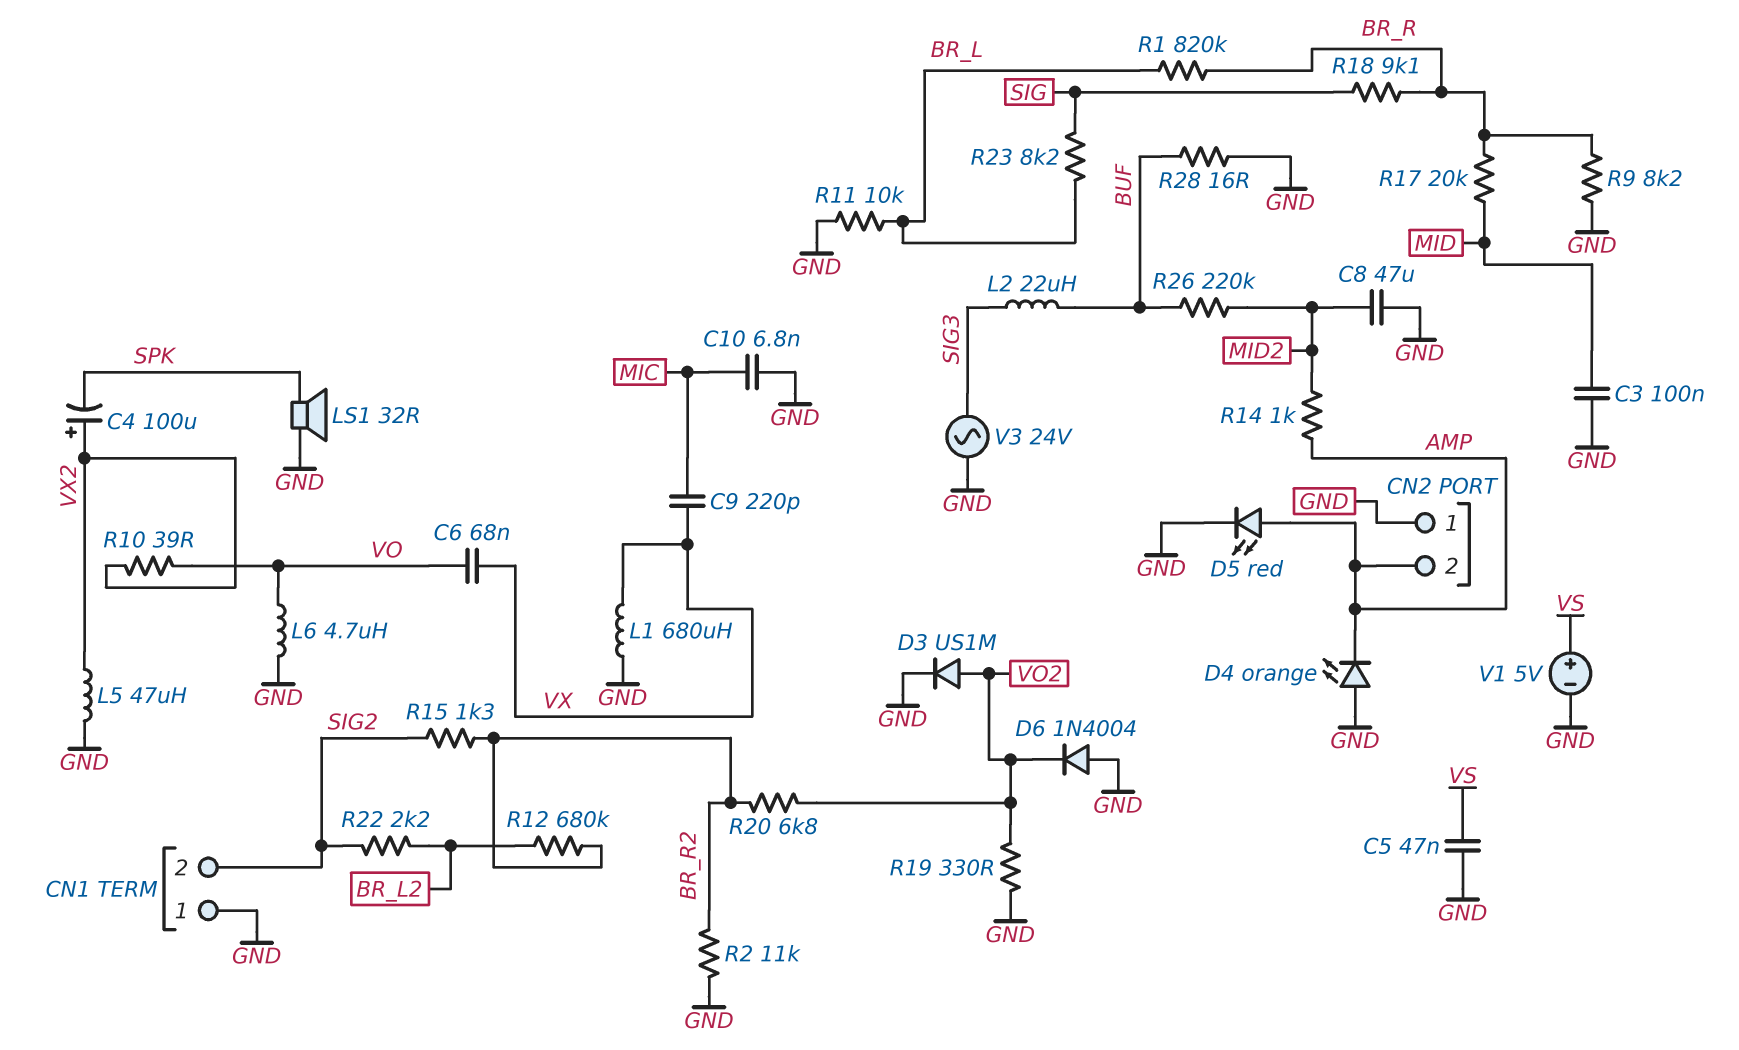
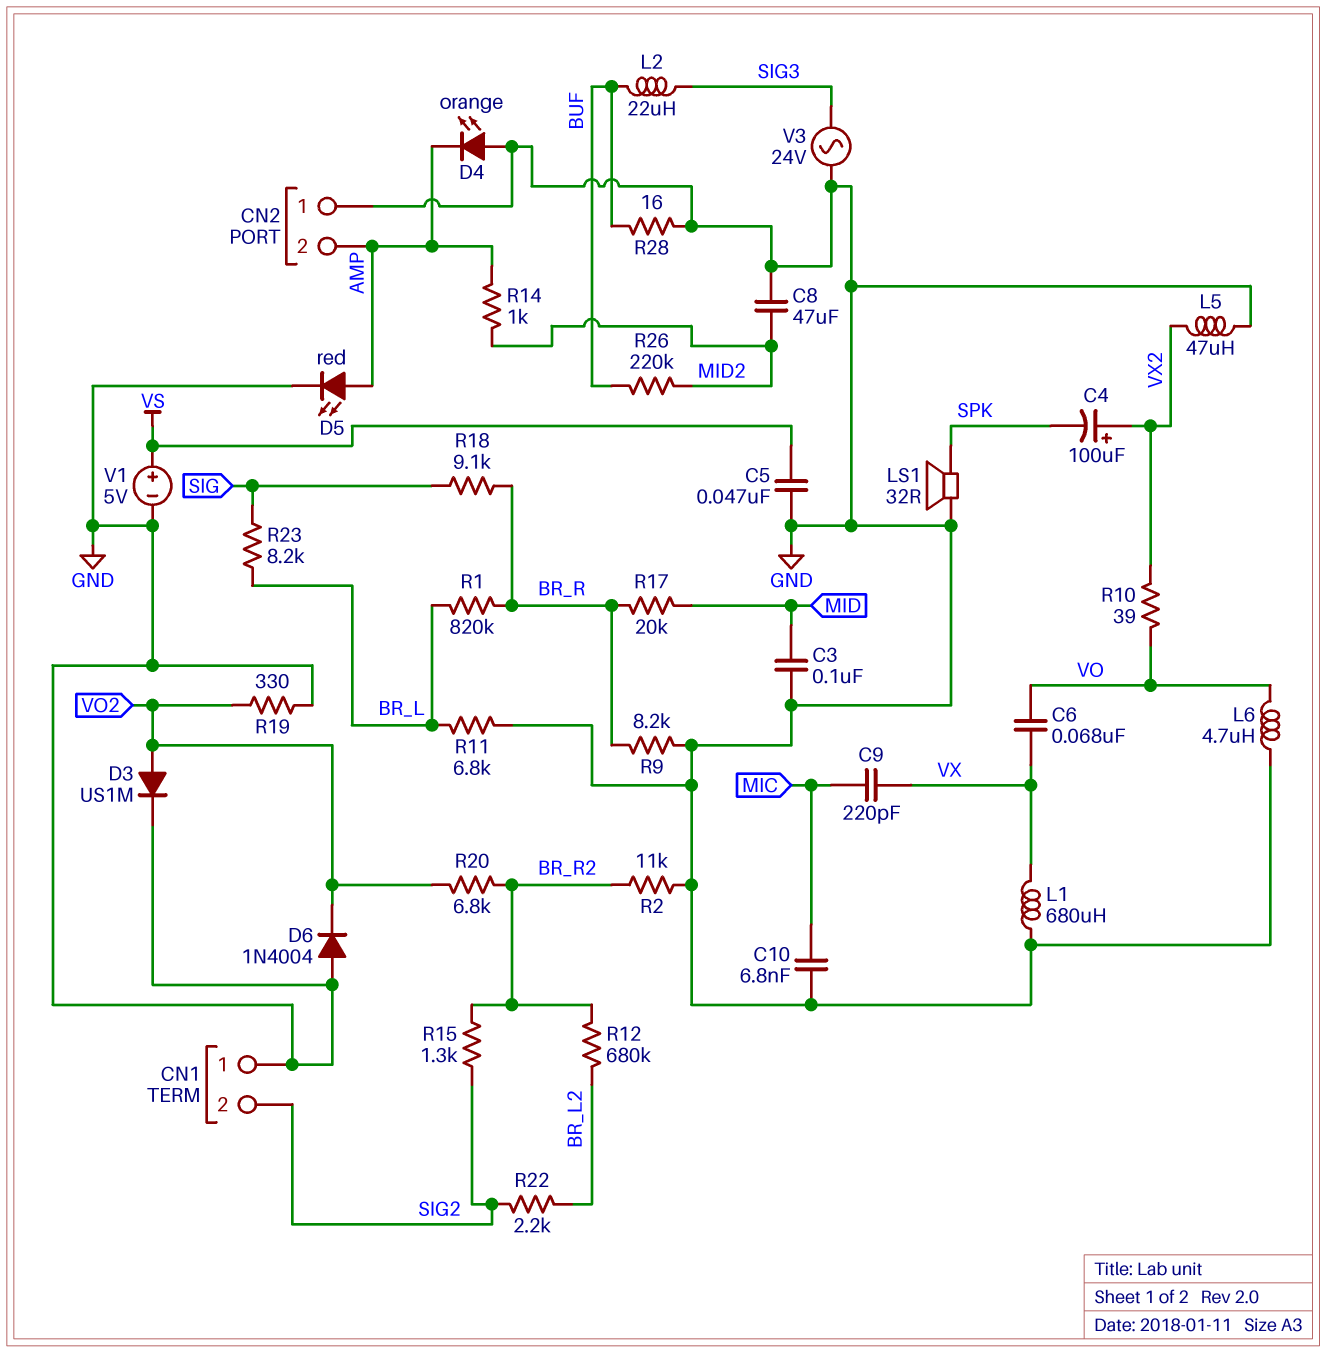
R11: 10k (BR_L, GND) -> 6.8k (BR_L, GND)

